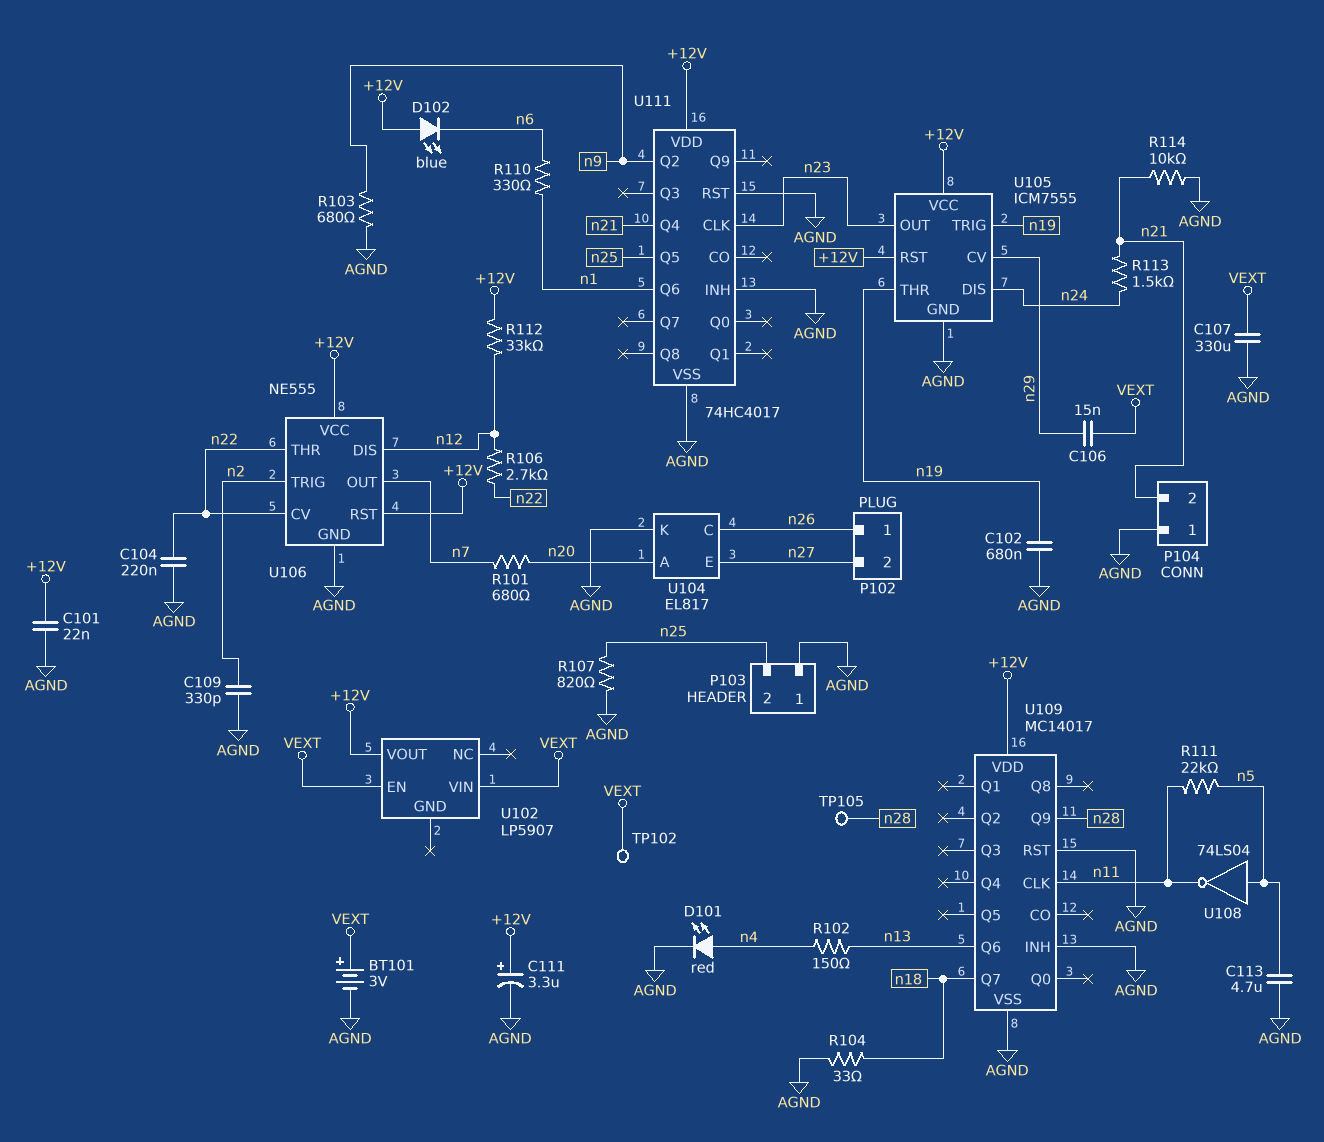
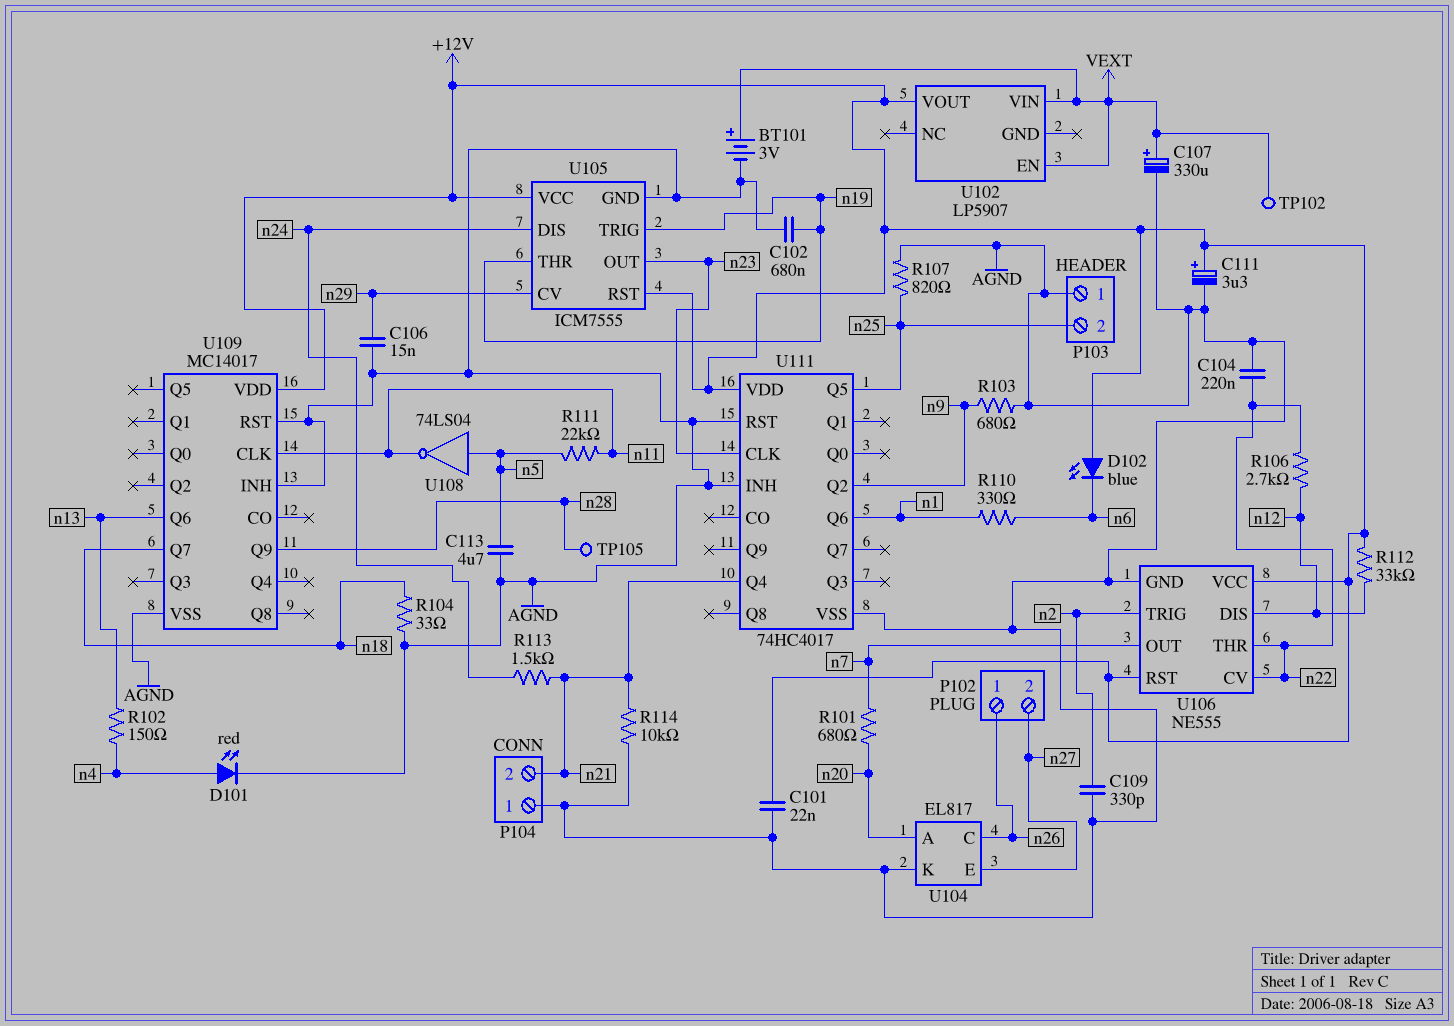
C106: 15nF (VEXT, n29) -> 15nF (AGND, n29)
C107: 330uF (AGND, VEXT) -> 330uF (plus VEXT, minus AGND)

